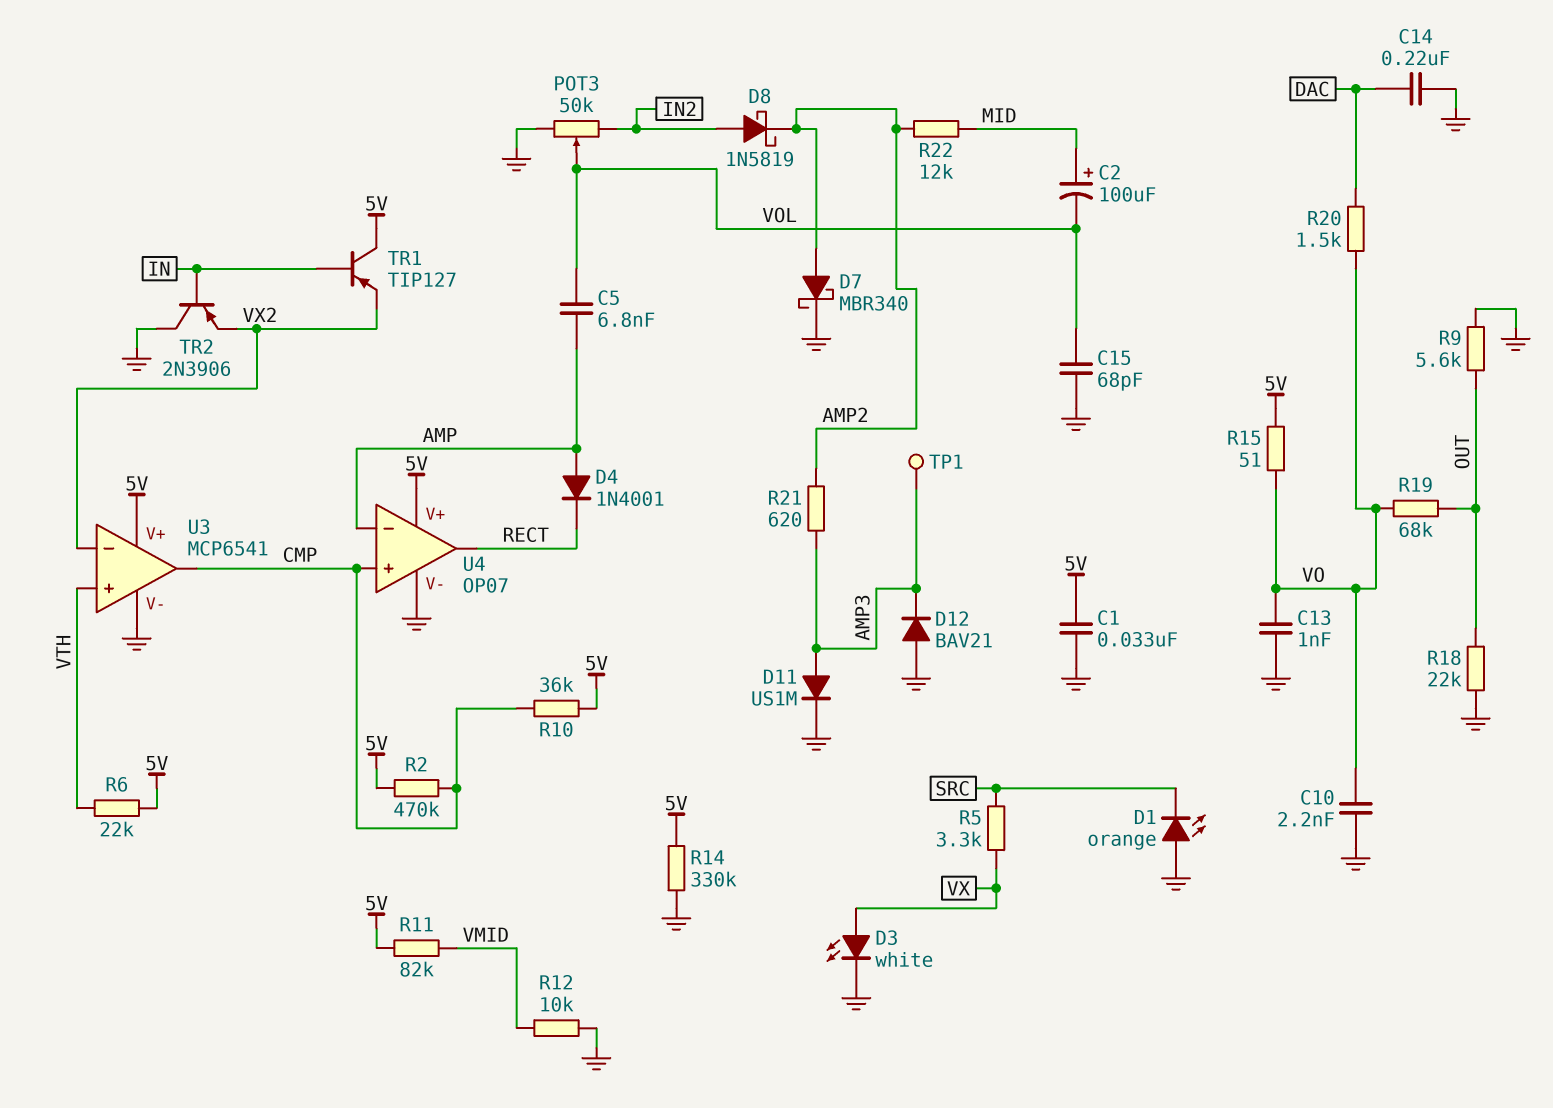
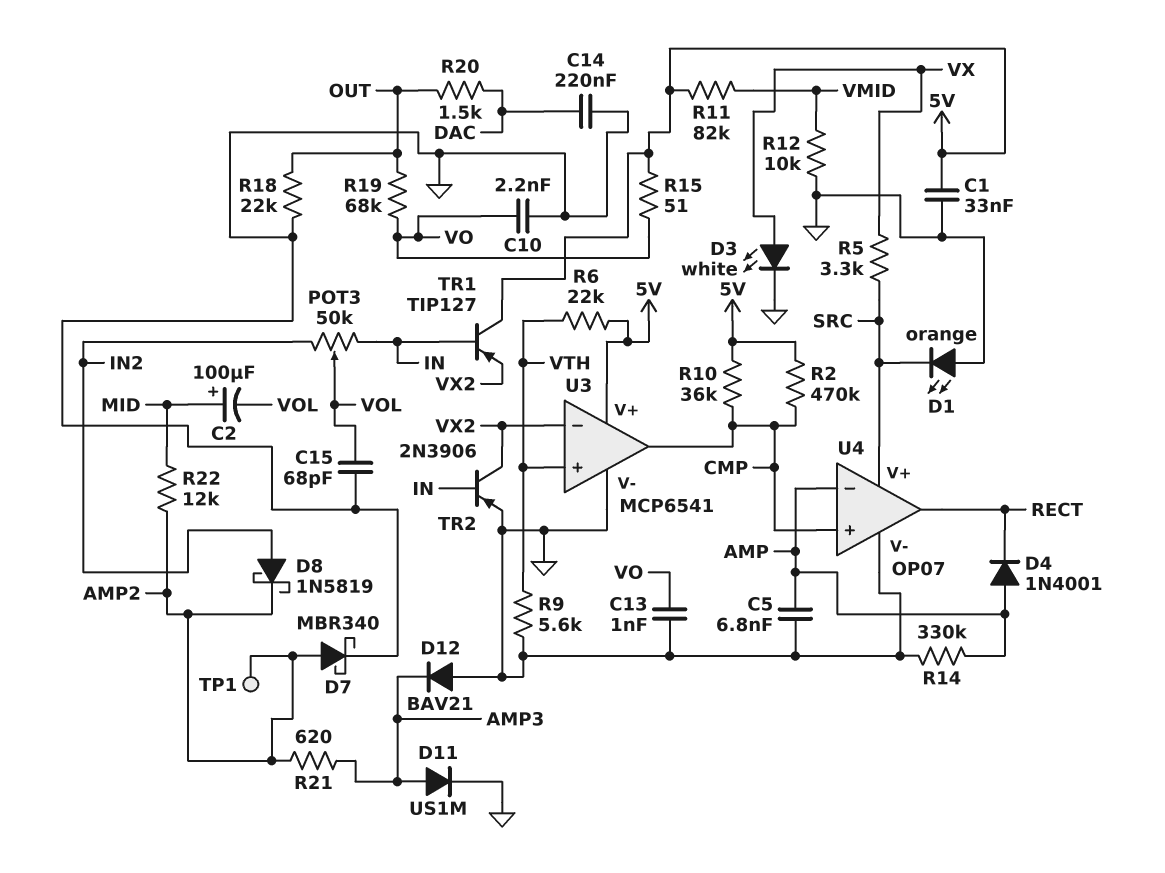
C5: 6.8nF (AMP, VOL) -> 6.8nF (AMP, GND)
POT3: 50k (GND, IN2, wiper VOL) -> 50k (IN, IN2, wiper VOL)
R9: 5.6k (GND, OUT) -> 5.6k (GND, VTH)
R14: 330k (5V, GND) -> 330k (AMP, GND)
R20: 1.5k (DAC, VO) -> 1.5k (DAC, OUT)
TP1: test point (AMP3) -> test point (AMP2)
TR2: PNP 2N3906 (B IN, C GND, E VX2) -> PNP 2N3906 (B IN, C VX2, E GND)
U4 pin V+: 5V -> SRC

